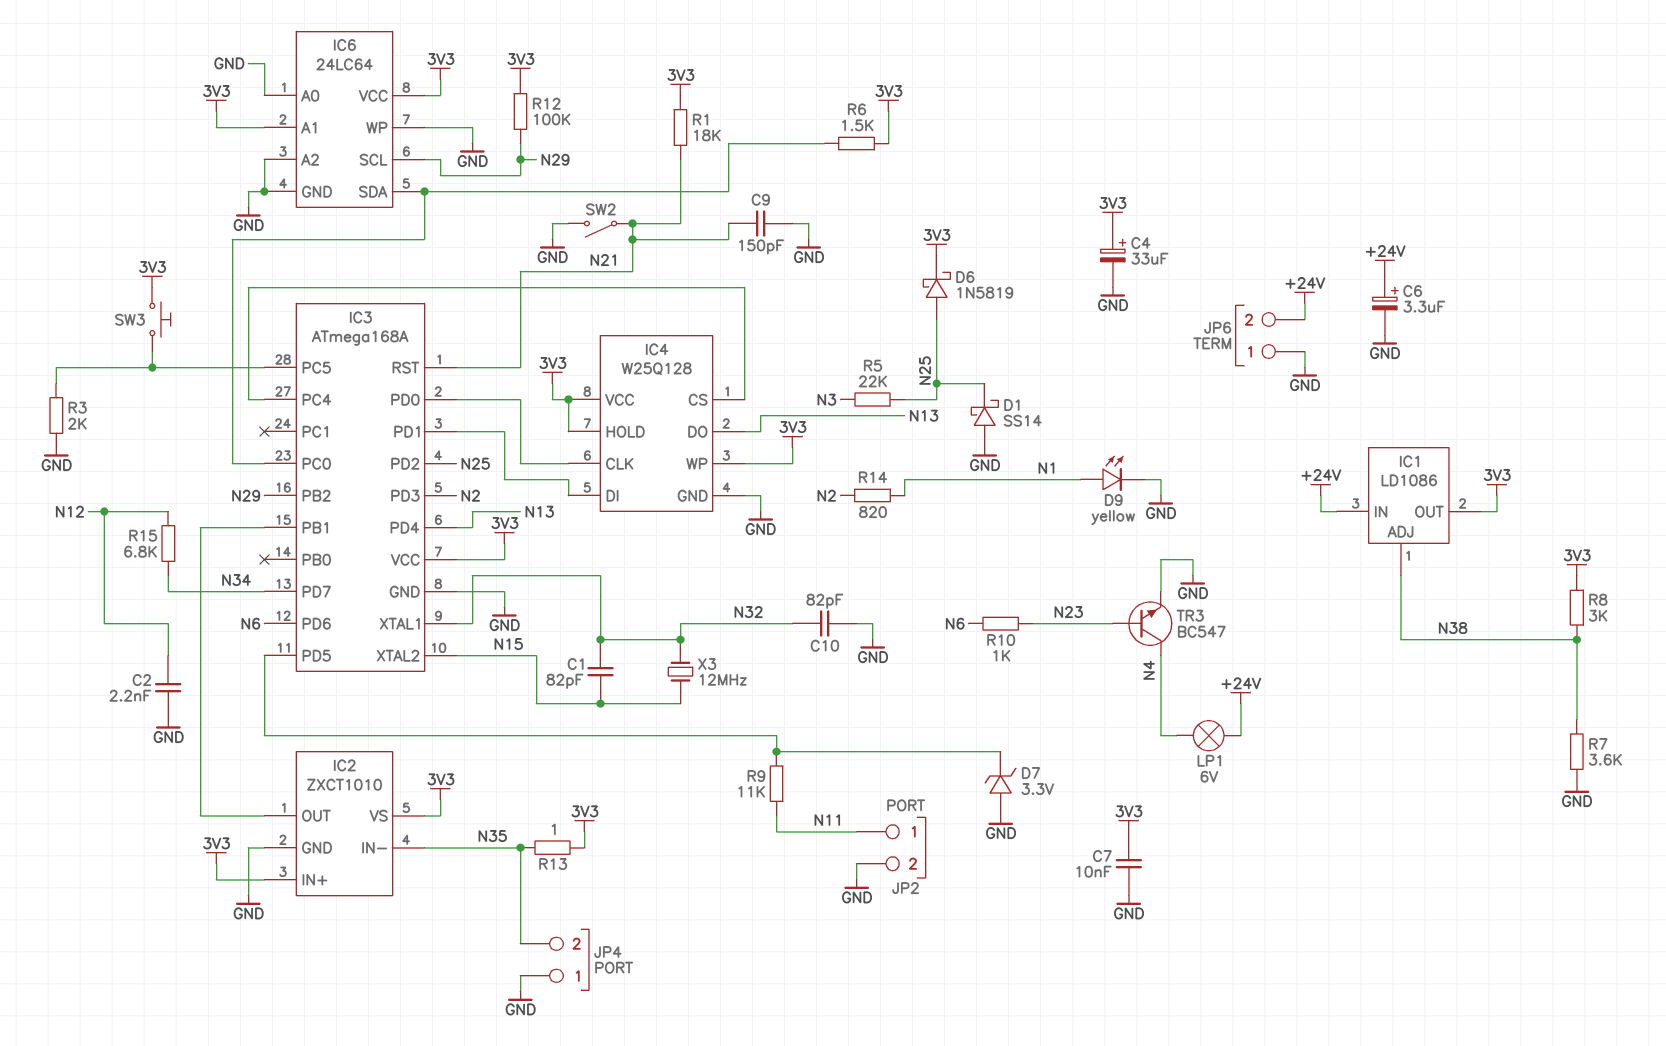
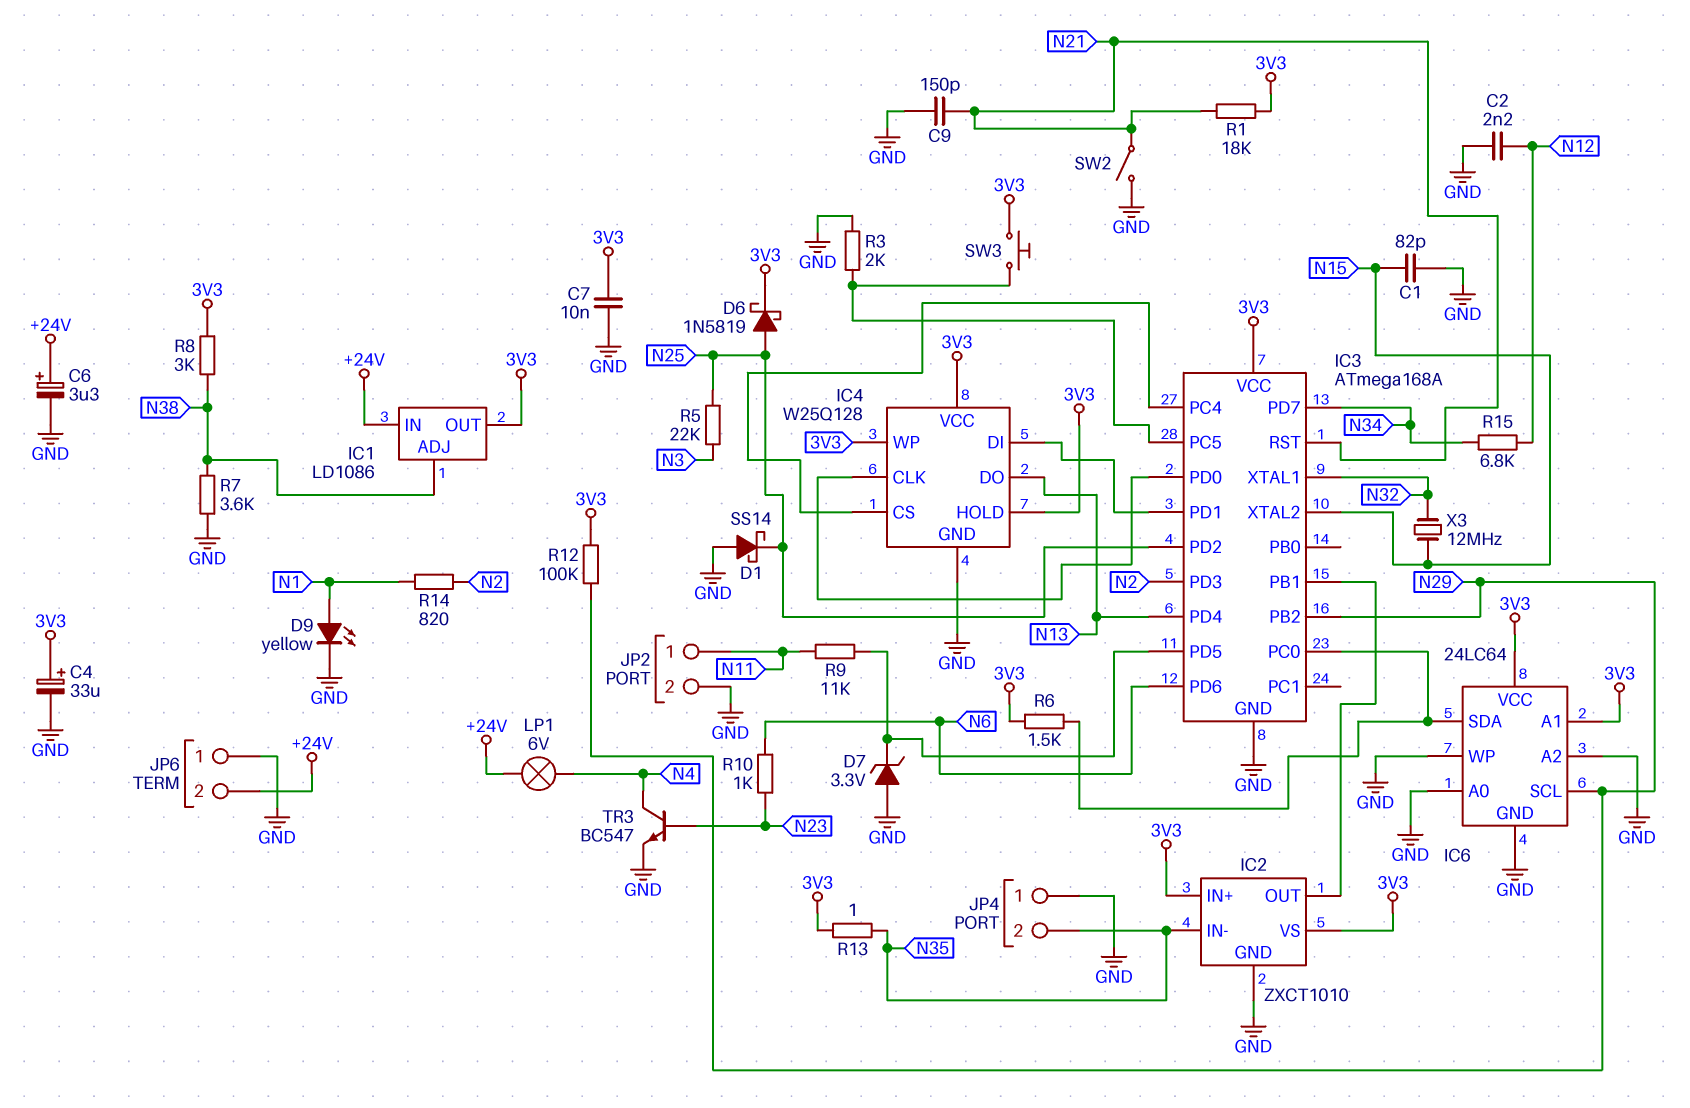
C1: 82pF (N15, N32) -> 82pF (GND, N15)
C10: 82pF (GND, N32) -> none

